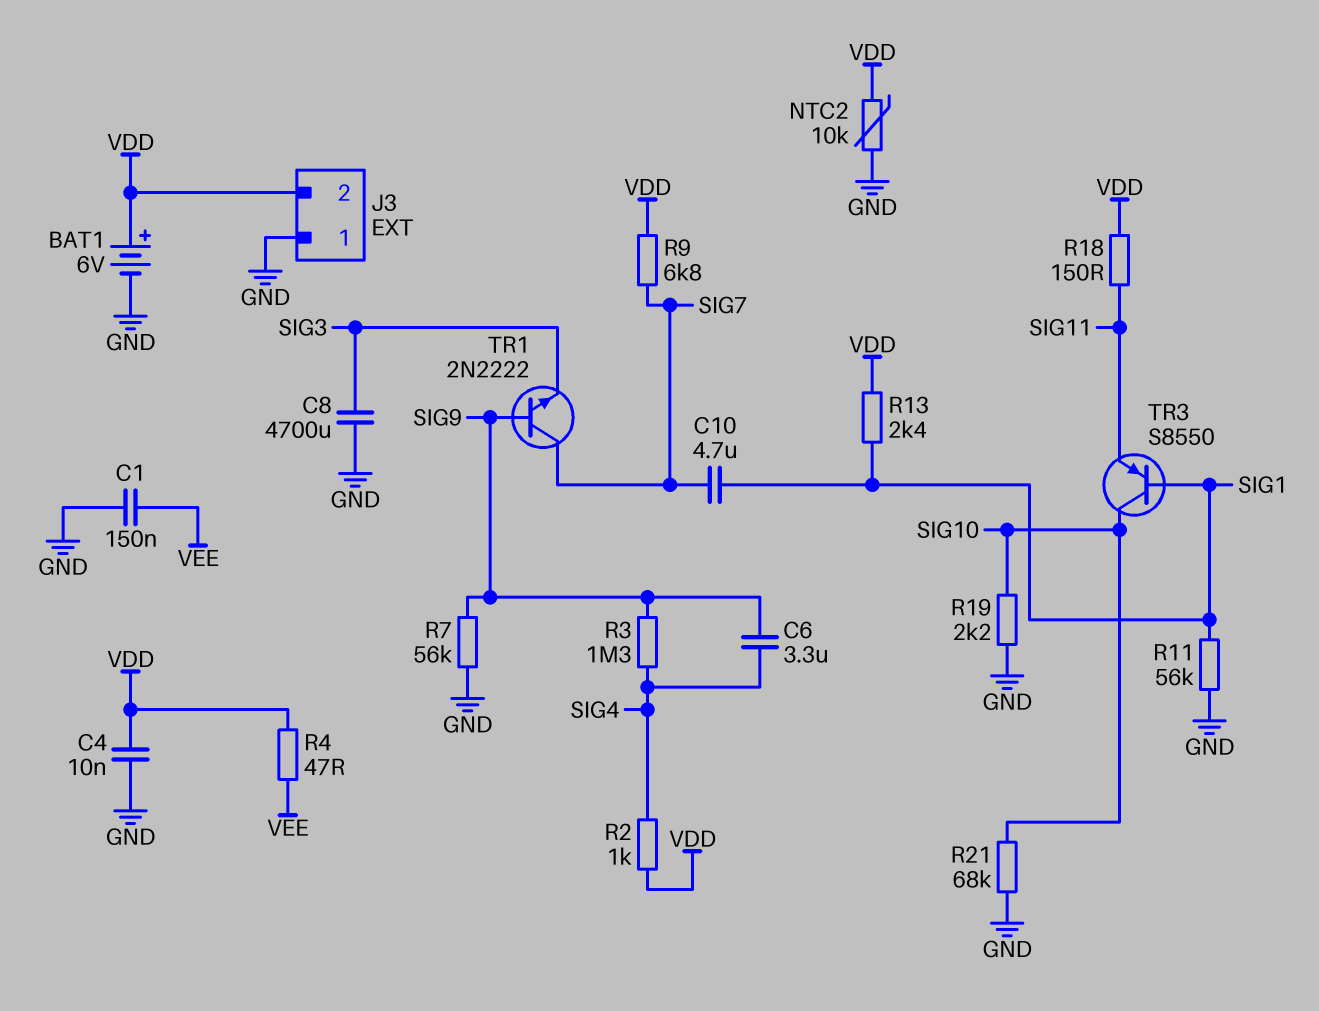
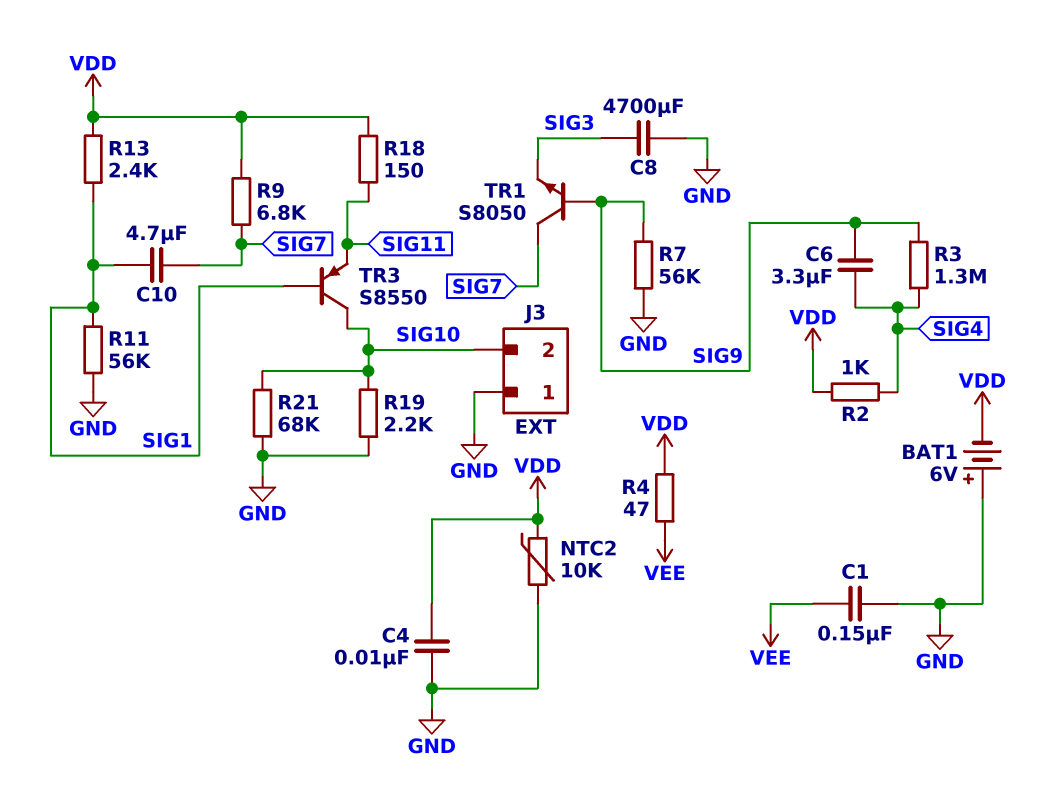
BAT1: 6V (plus VDD, minus GND) -> 6V (plus GND, minus VDD)
J3 pin 2: VDD -> SIG10
TR1: NPN 2N2222 (B SIG9, C SIG7, E SIG3) -> NPN S8050 (B SIG9, C SIG7, E SIG3)

